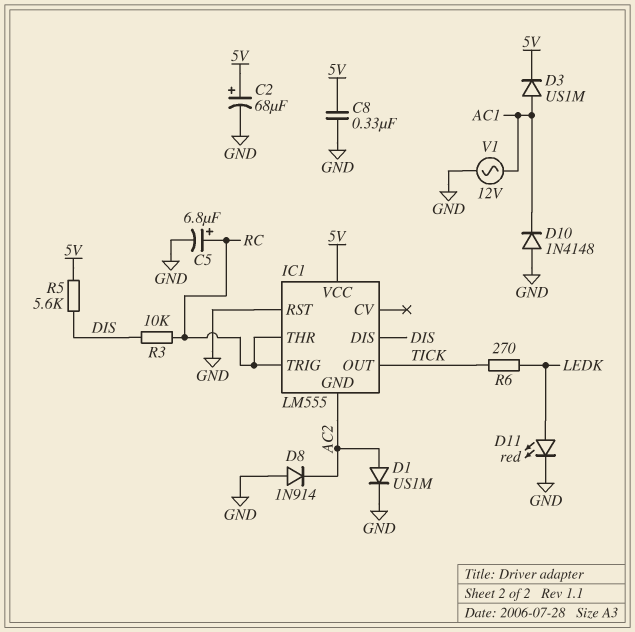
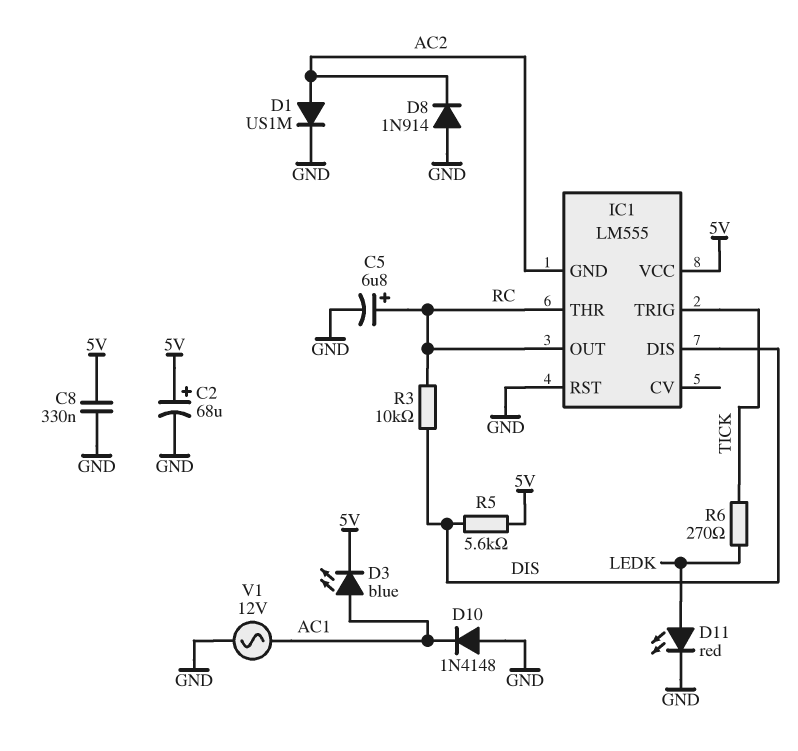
D3: diode US1M (A AC1, K 5V) -> LED blue (A AC1, K 5V)
IC1 pin OUT: TICK -> RC
IC1 pin TRIG: RC -> TICK

